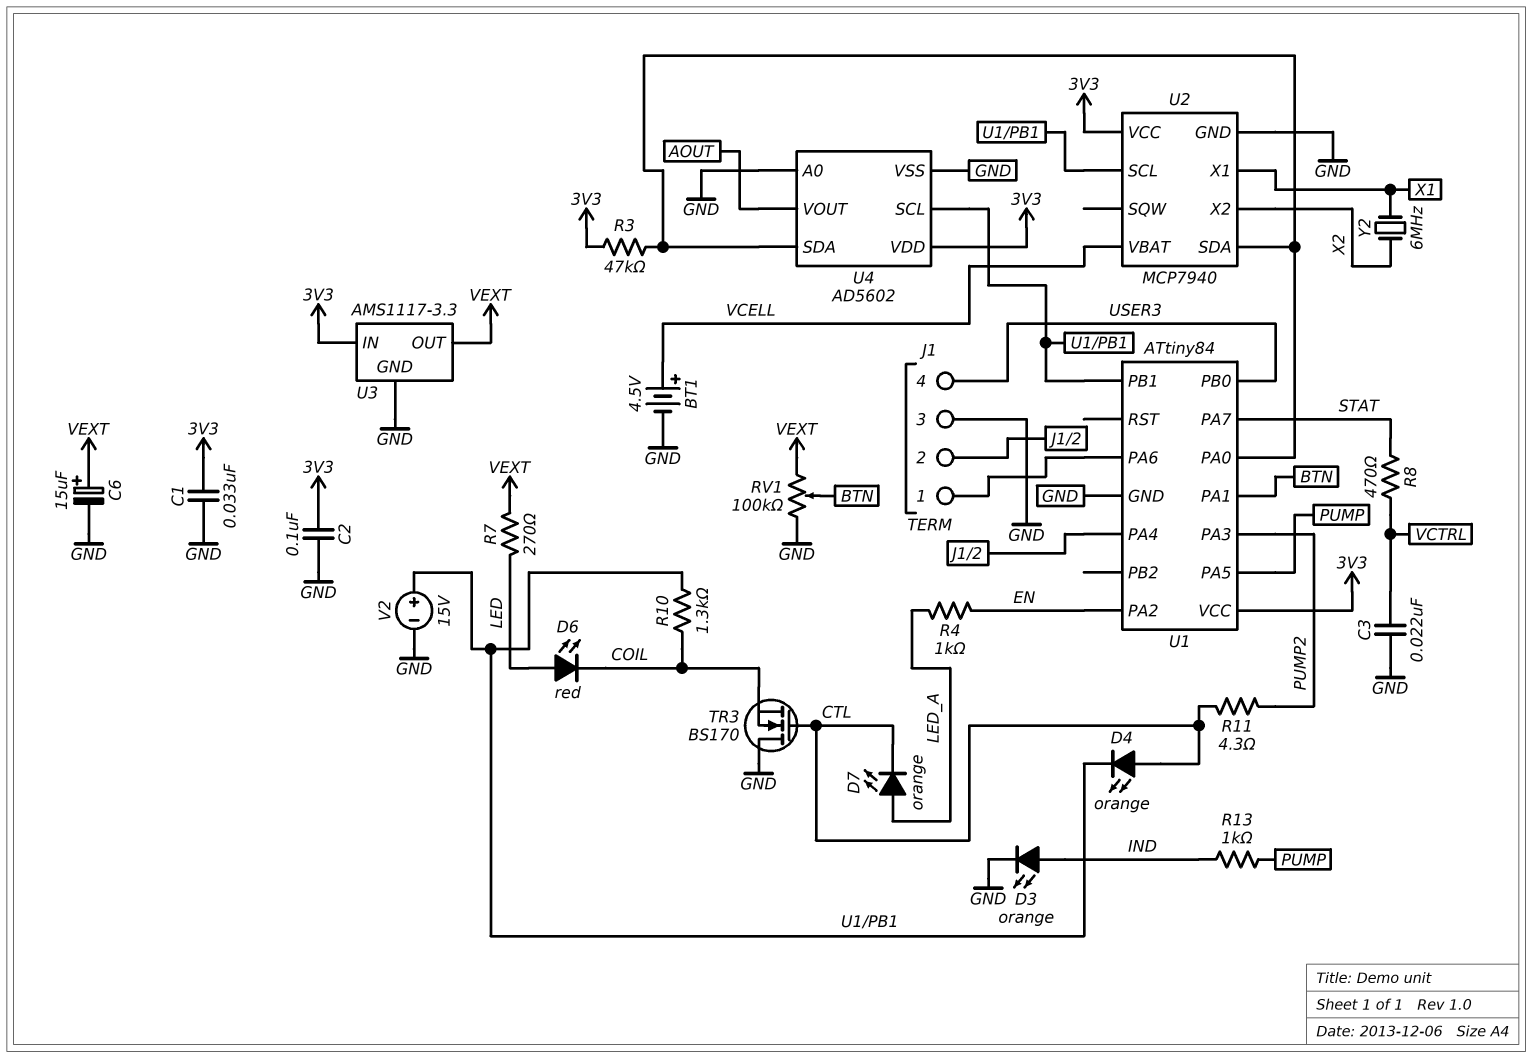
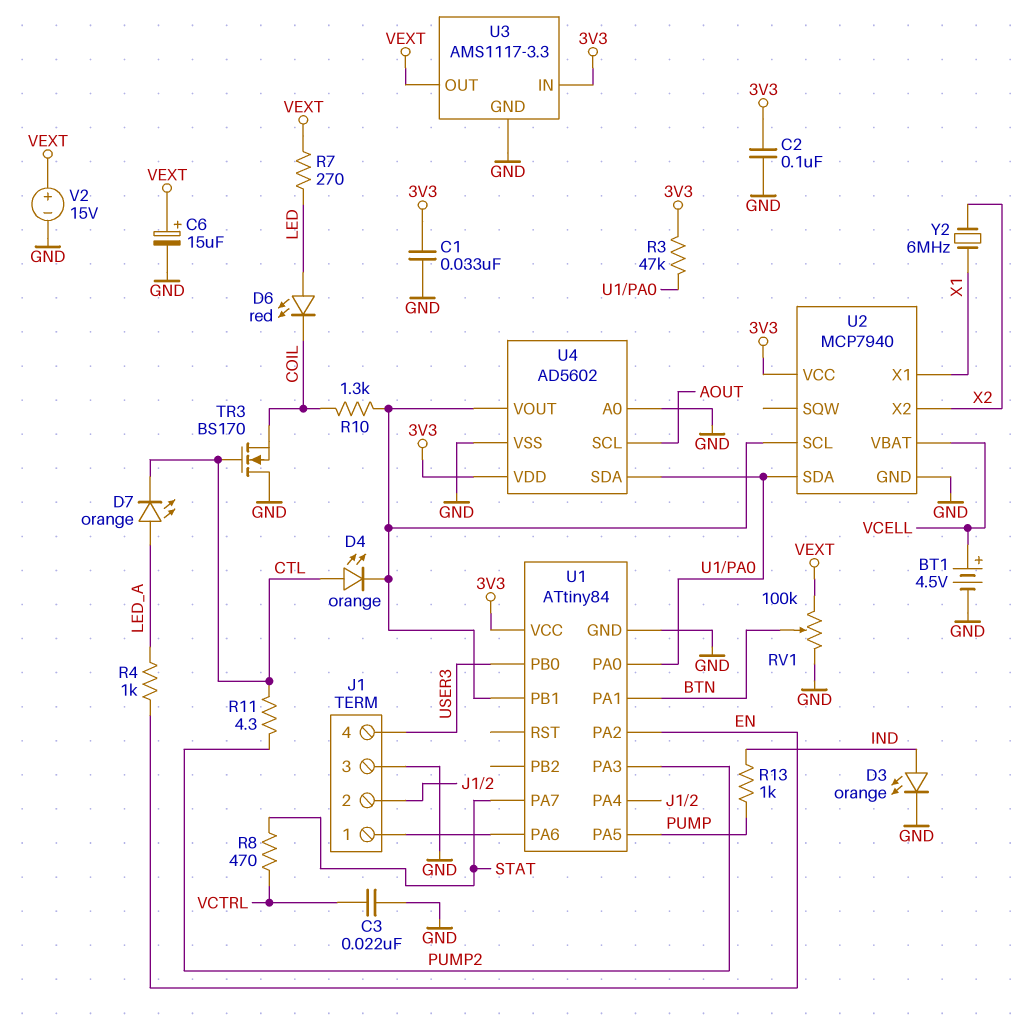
U4 pin SCL: U1/PB1 -> AOUT
U4 pin VOUT: AOUT -> U1/PB1
V2: 15V (plus U1/PB1, minus GND) -> 15V (plus VEXT, minus GND)

